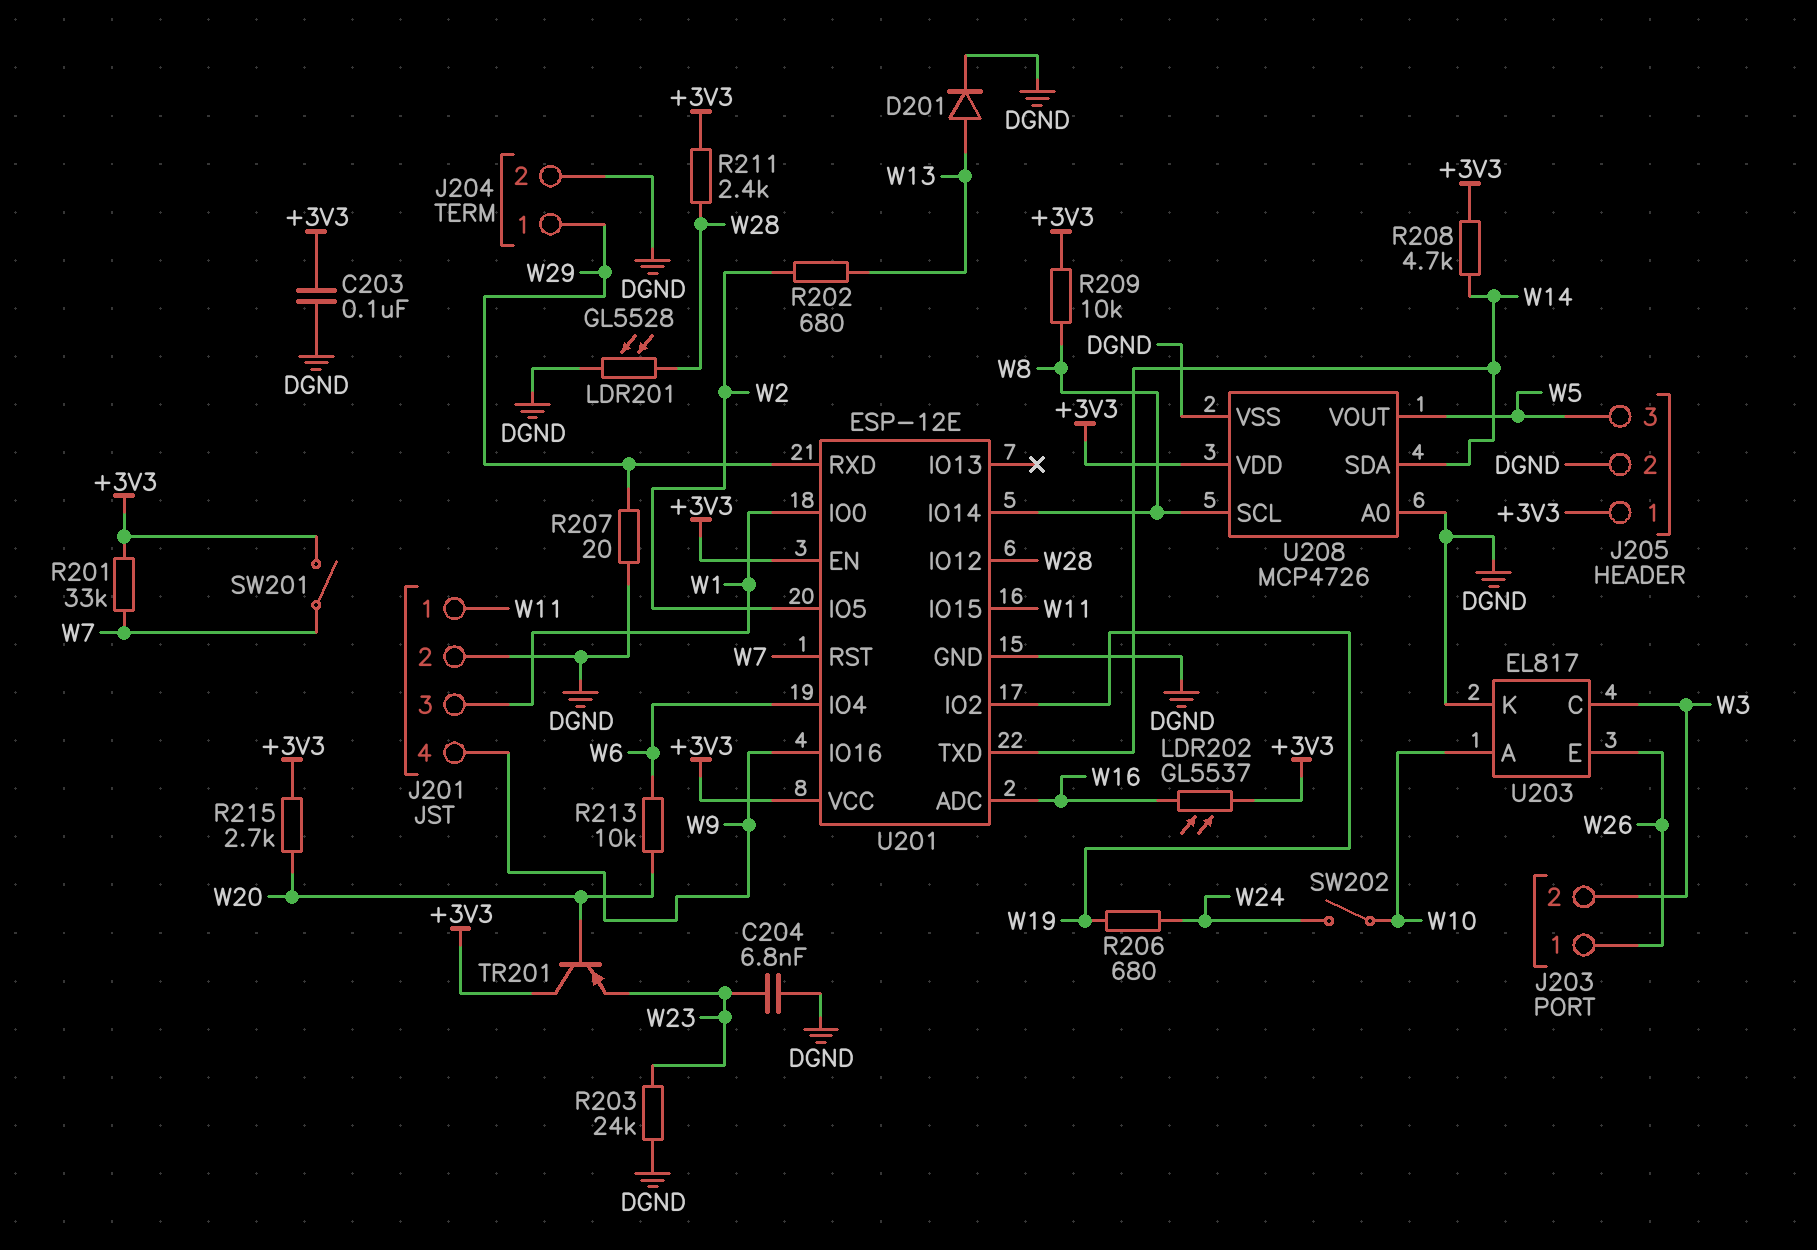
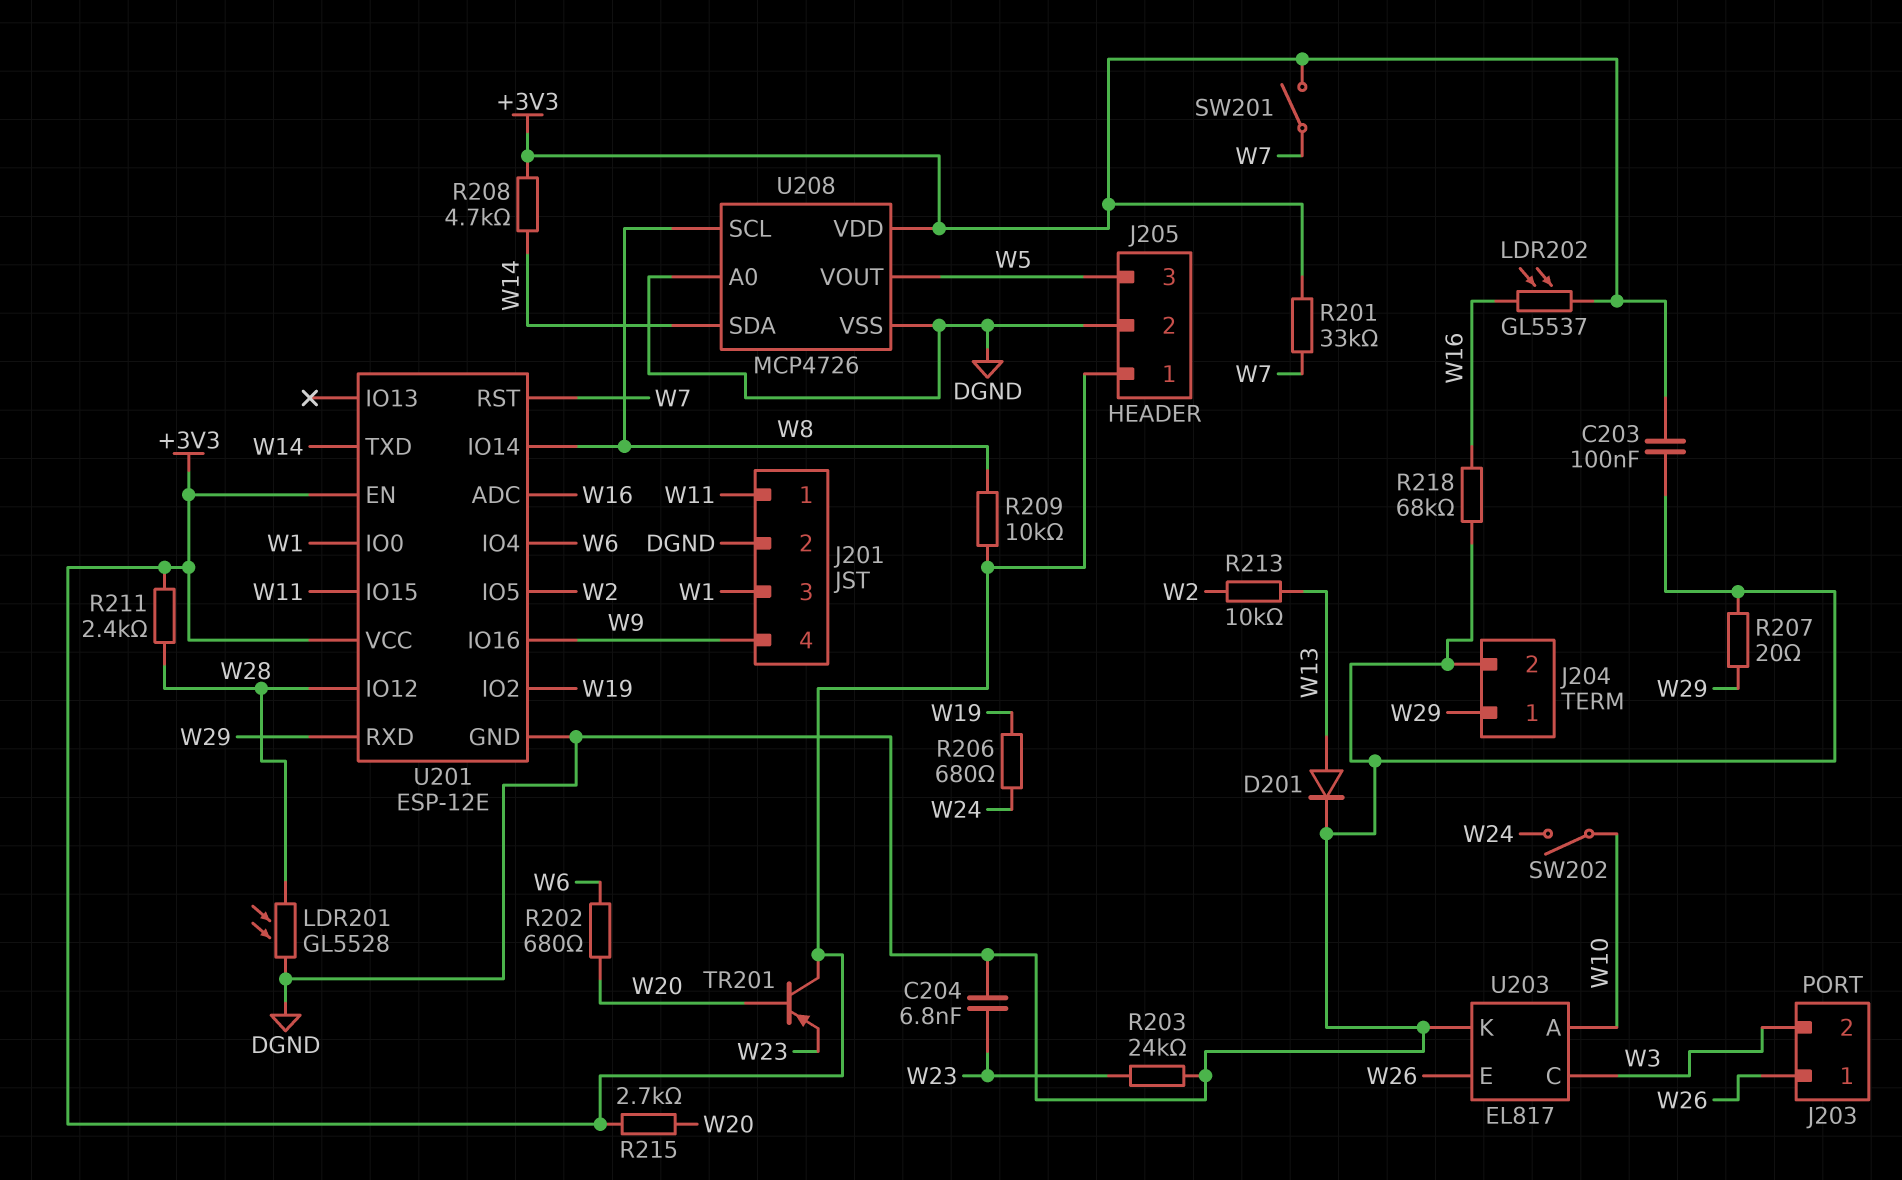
R202: 680 (W2, W13) -> 680 (W6, W20)
R213: 10k (W6, W20) -> 10k (W2, W13)
R218: none -> 68k (DGND, W16)

